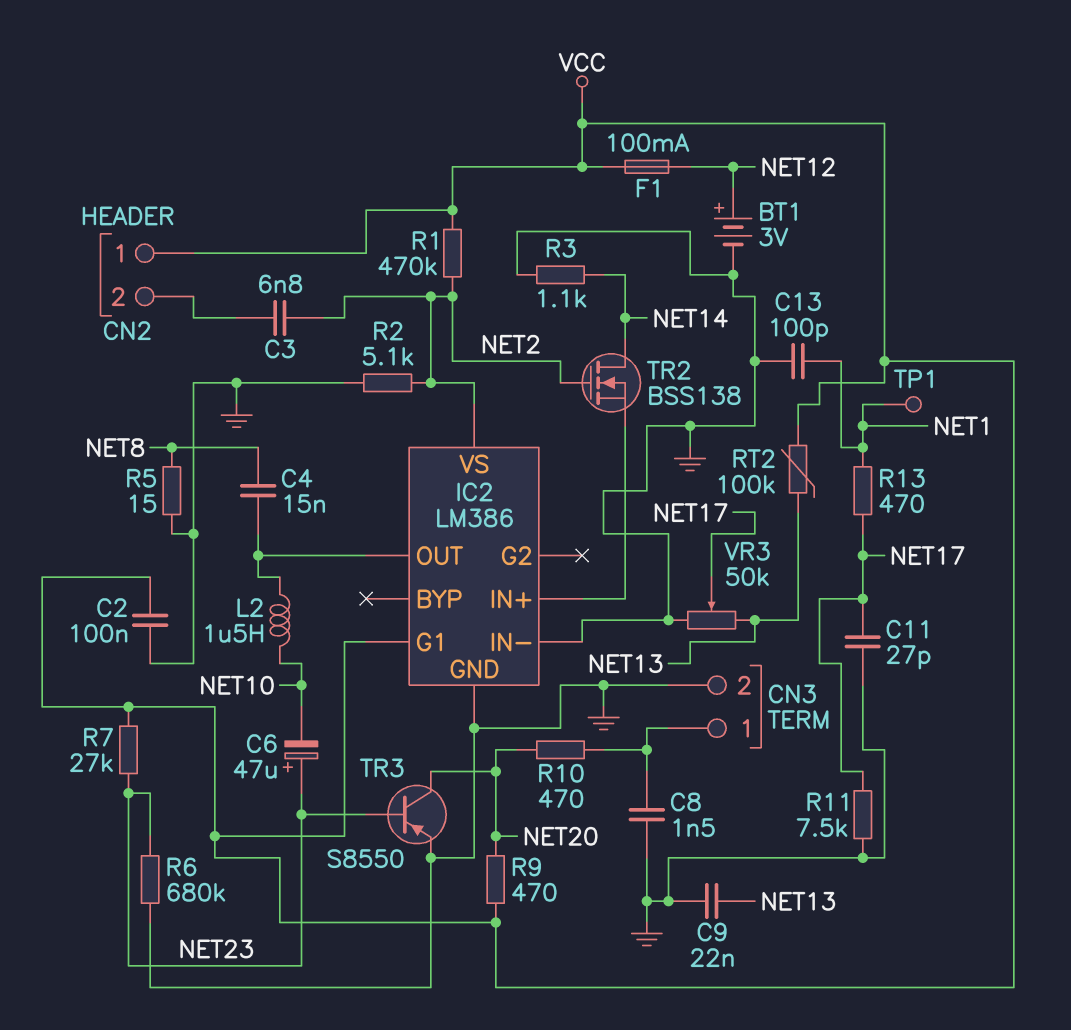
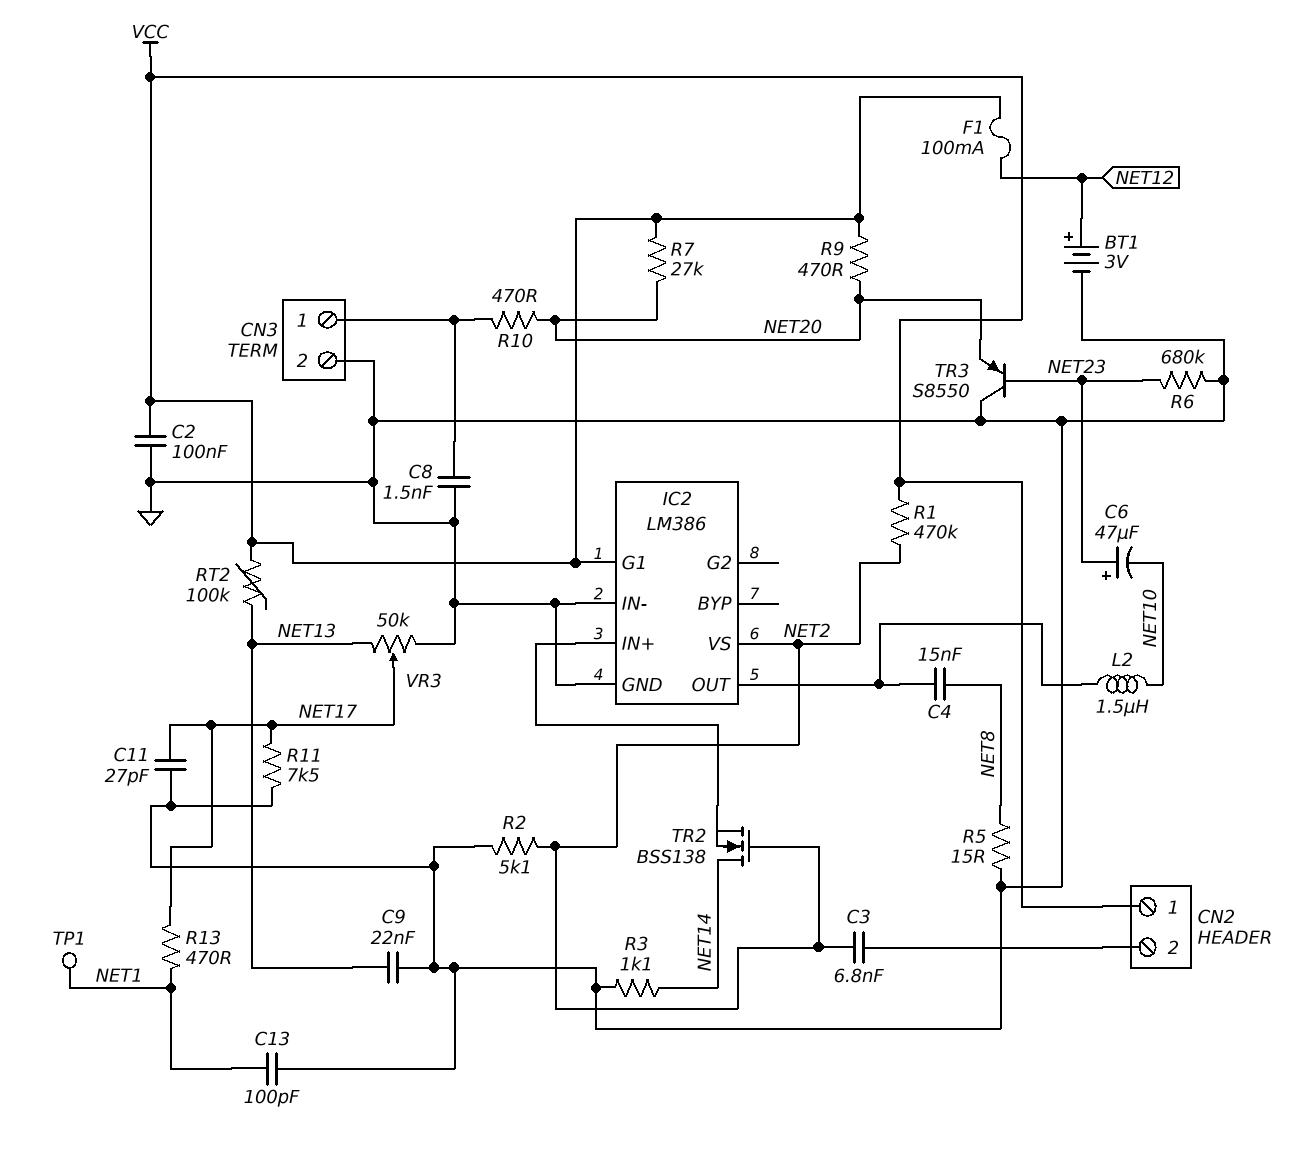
R7: 27k (NET23, VCC) -> 27k (NET20, VCC)
TR3: PNP S8550 (B NET23, C NET20, E GND) -> PNP S8550 (B NET23, C GND, E NET20)

